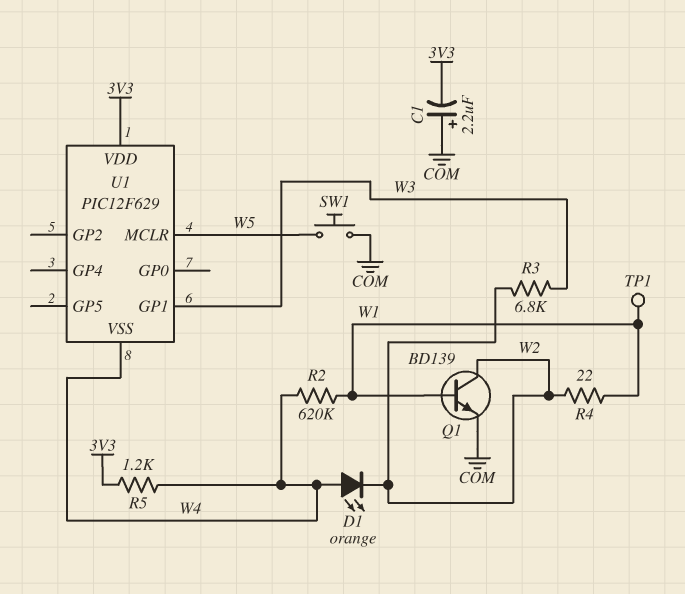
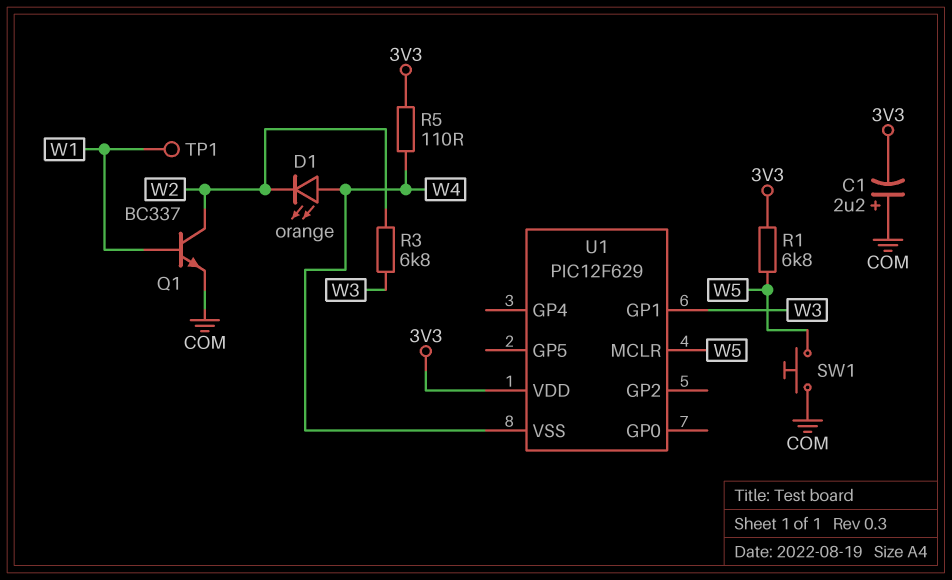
Q1: NPN BD139 (B W1, C W2, E COM) -> NPN BC337 (B W1, C W2, E COM)
R1: none -> 6.8k (3V3, W5)
R2: 620k (W1, W4) -> none
R4: 22 (W1, W2) -> none
R5: 1.2k (3V3, W4) -> 110 (3V3, W4)

